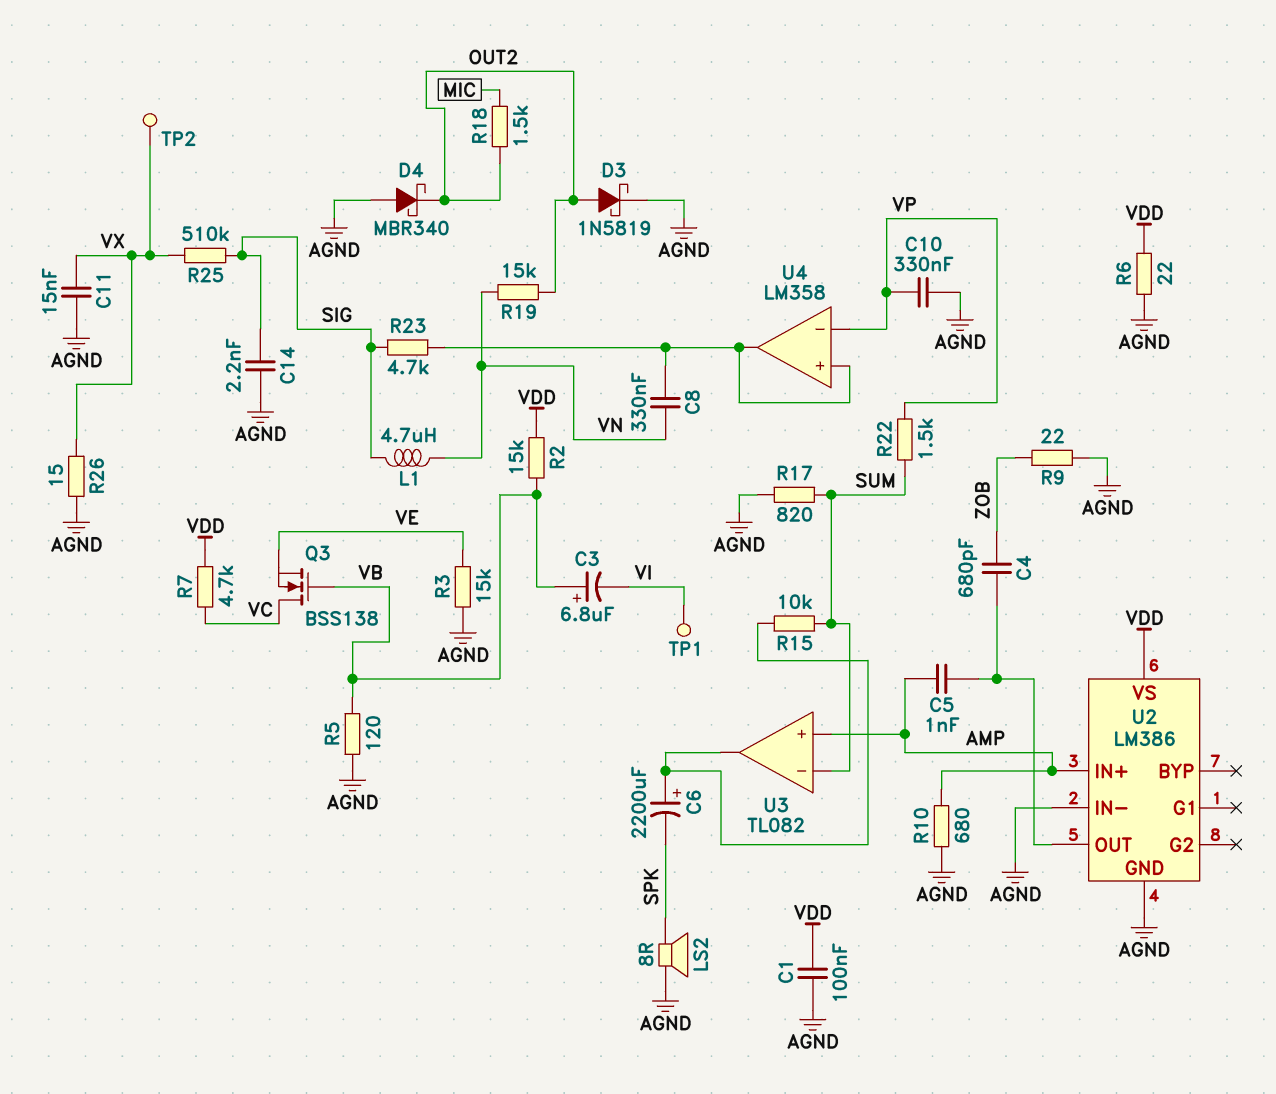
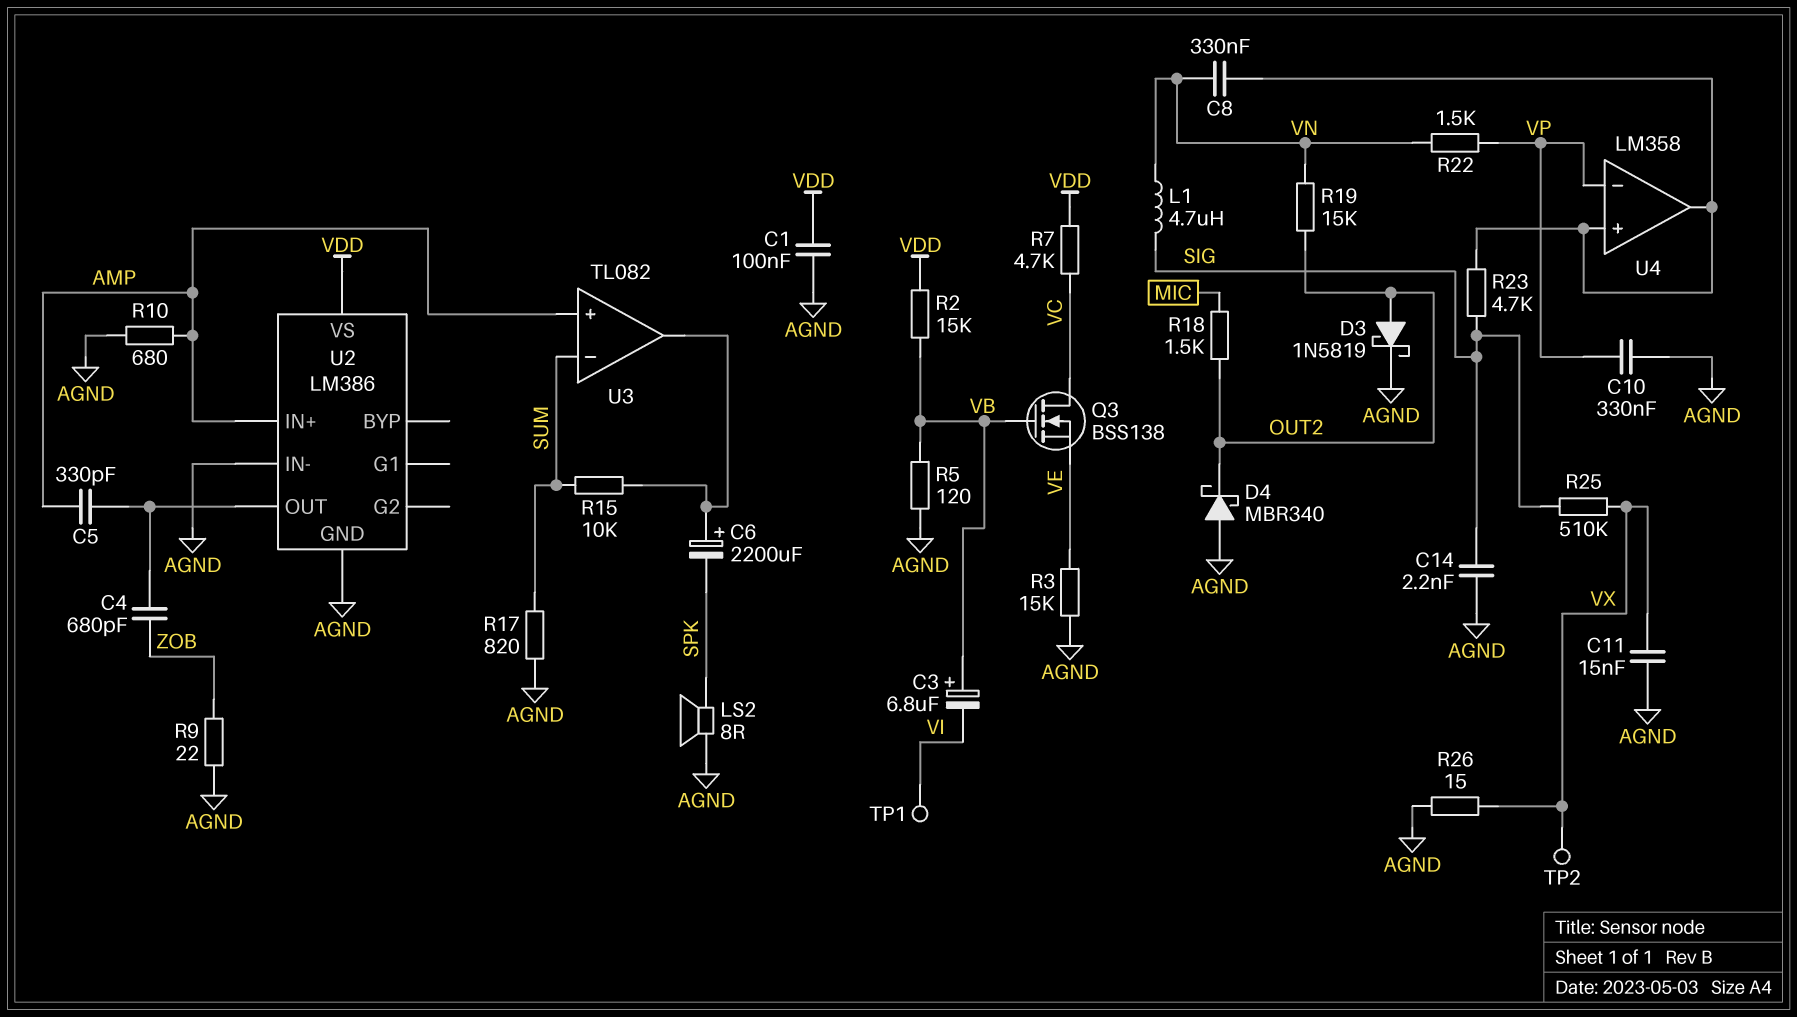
C5: 1nF (AMP, U2/OUT) -> 330pF (AMP, U2/OUT)
R6: 22 (AGND, VDD) -> none
R22: 1.5k (SUM, VP) -> 1.5k (VN, VP)

